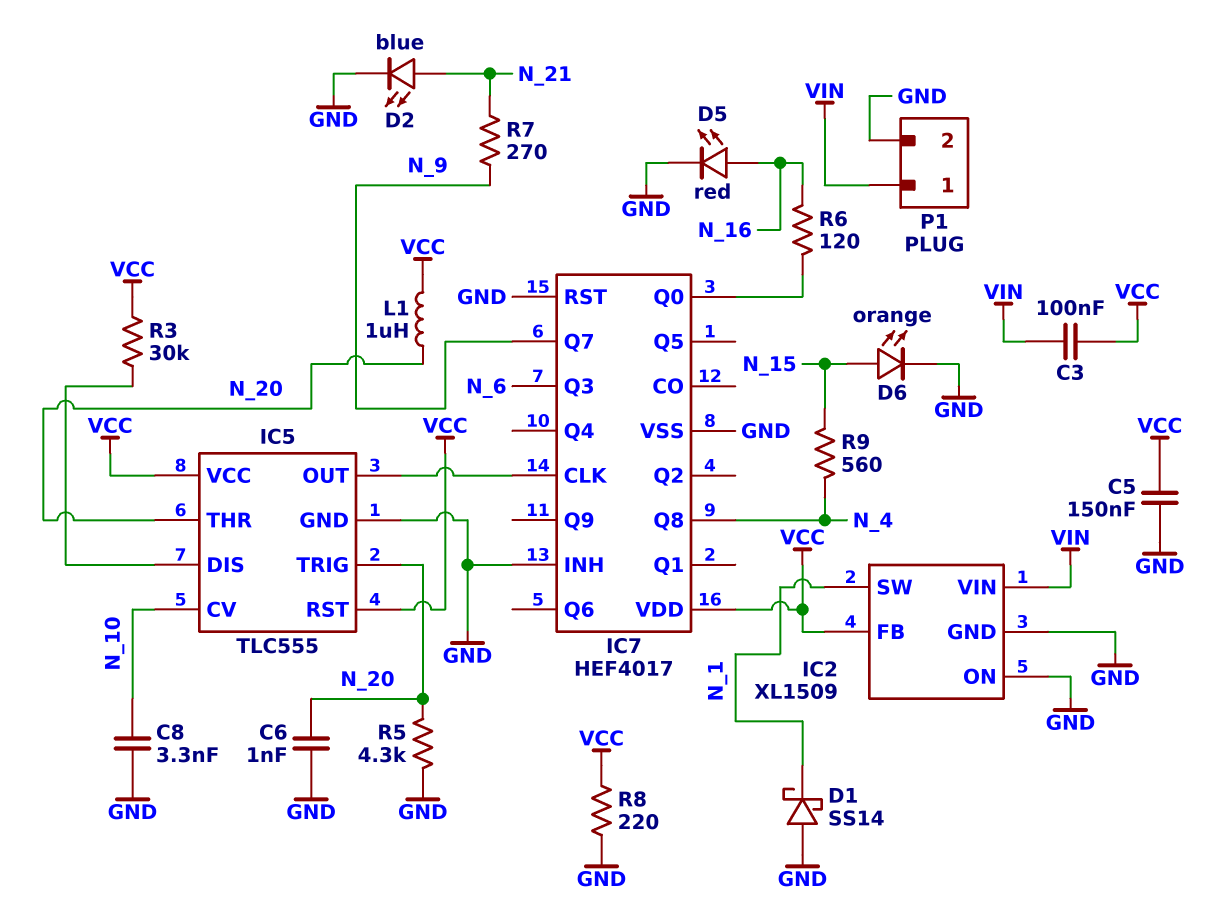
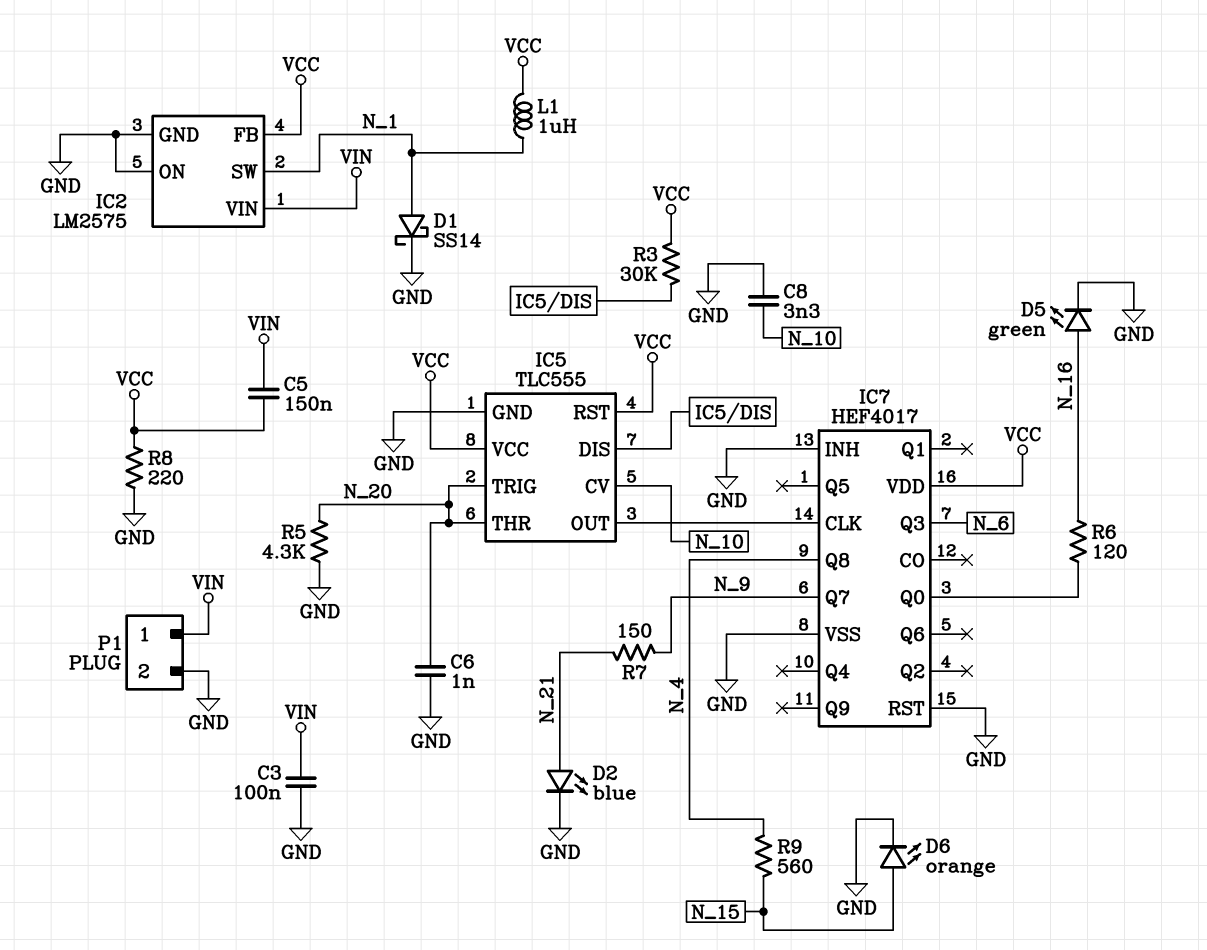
C3: 100nF (VCC, VIN) -> 100nF (GND, VIN)
C5: 150nF (GND, VCC) -> 150nF (VCC, VIN)
D1: schottky SS14 (A GND, K N_1) -> schottky SS14 (A N_1, K GND)
D5: LED red (A N_16, K GND) -> LED green (A N_16, K GND)
IC2: XL1509 -> LM2575
L1: 1uH (N_20, VCC) -> 1uH (N_1, VCC)
R7: 270 (N_9, N_21) -> 150 (N_9, N_21)

